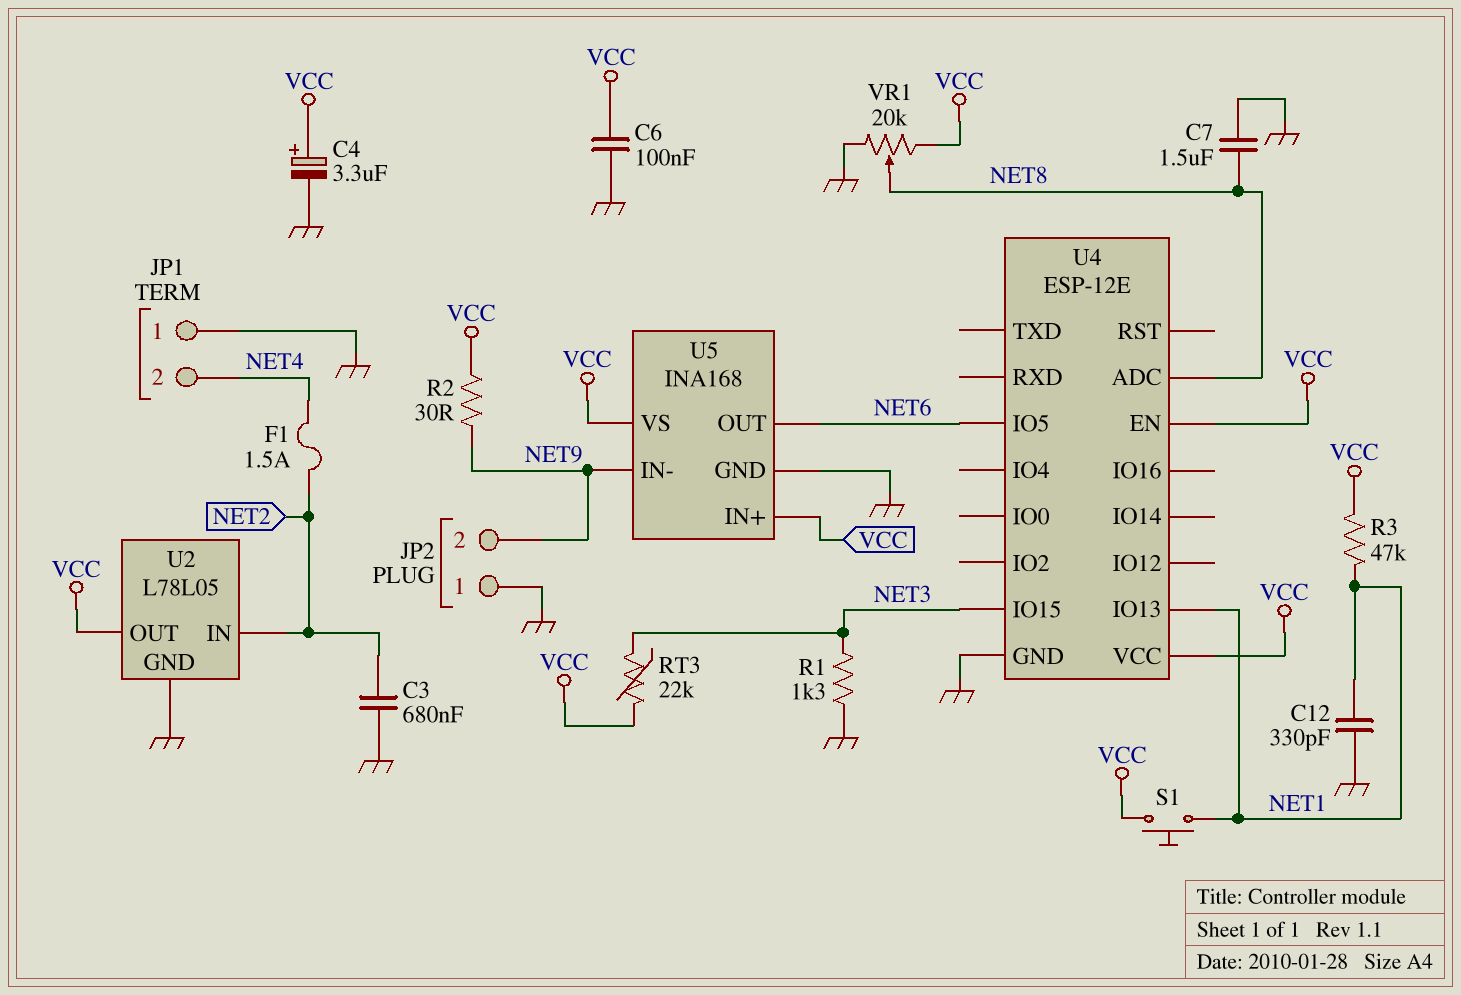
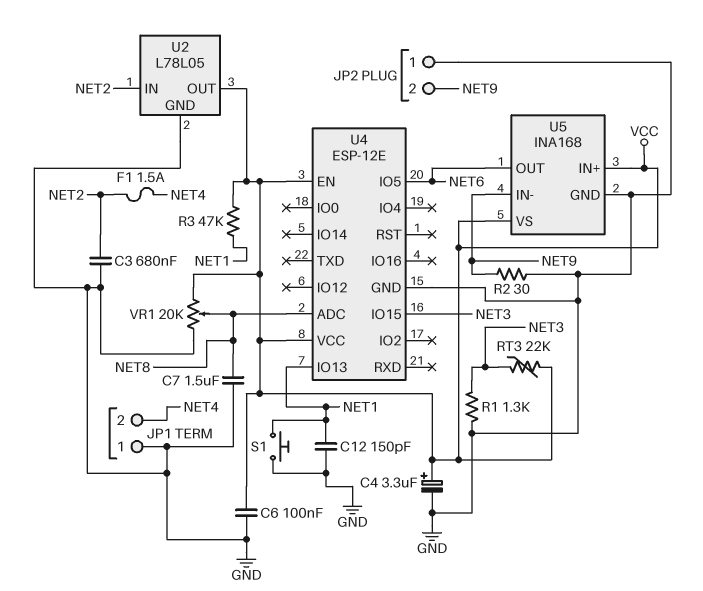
C12: 330pF (GND, NET1) -> 150pF (GND, NET1)
R2: 30 (NET9, VCC) -> 30 (GND, NET9)
S1: button (NET1, VCC) -> button (GND, NET1)

